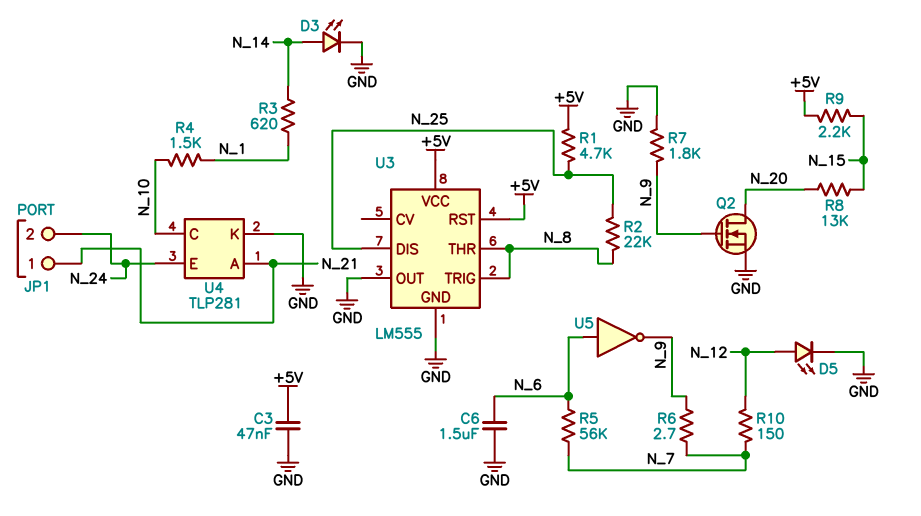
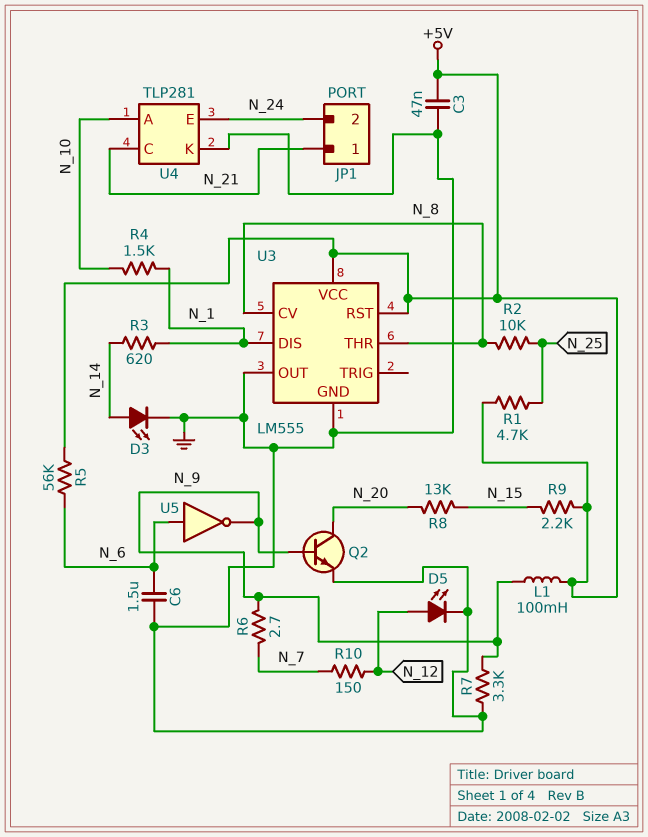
L1: none -> 100mH (+5V, N_9)
Q2: NMOS (G N_9, D N_20, S GND) -> NPN (B N_9, C N_20, E GND)
R2: 22k (N_8, N_25) -> 10k (N_8, N_25)
R5: 56k (N_6, N_7) -> 56k (+5V, N_6)
R7: 1.8k (GND, N_9) -> 3.3k (GND, N_9)
U3 pin CV: none -> N_8
U3 pin DIS: N_25 -> N_1
U3 pin TRIG: N_8 -> none
U4 pin A: N_21 -> N_10
U4 pin C: N_10 -> N_21

